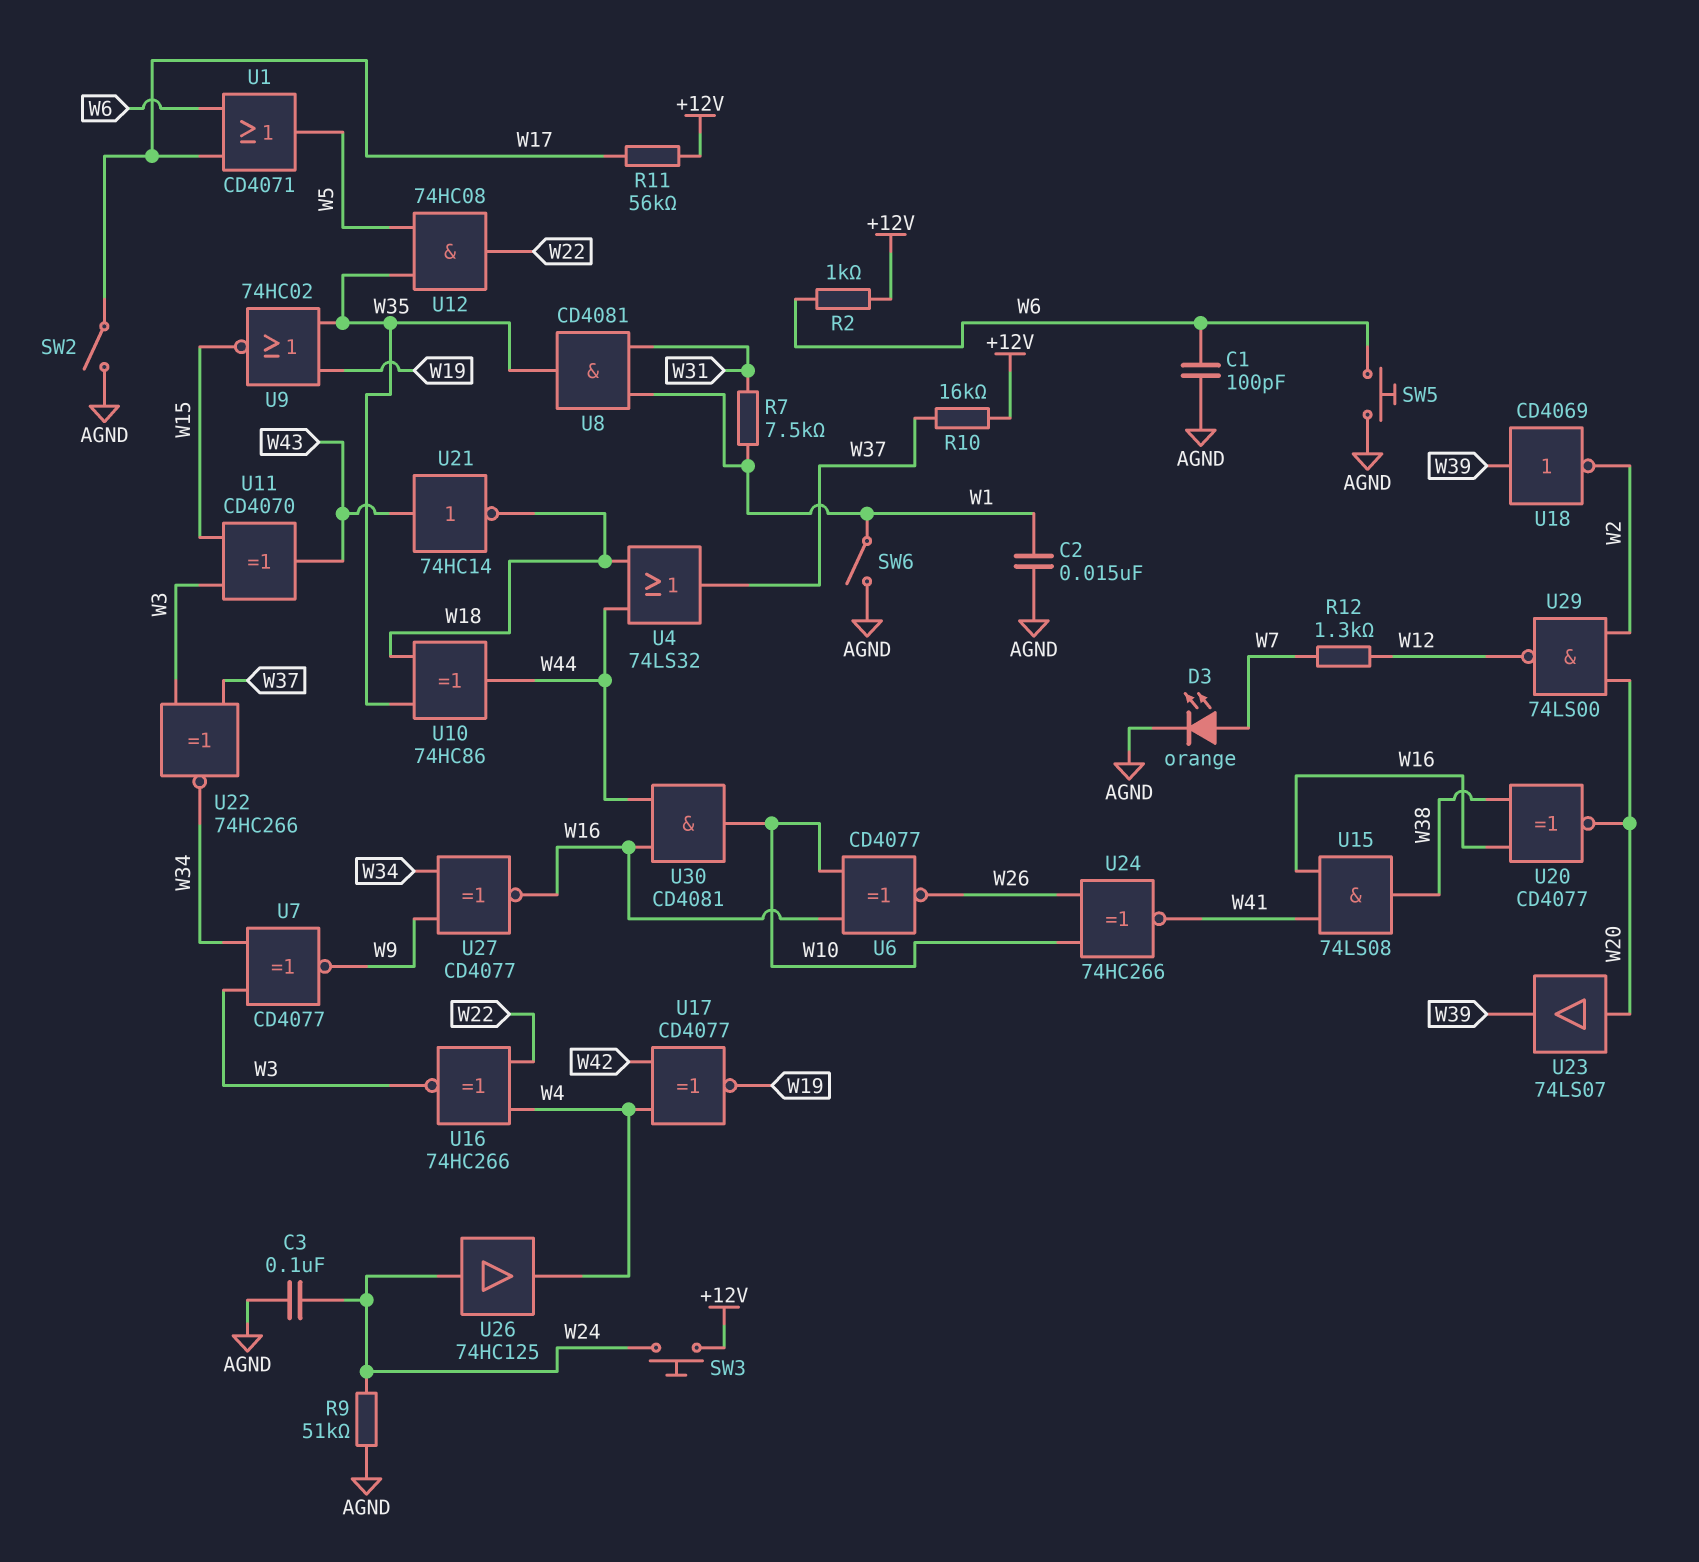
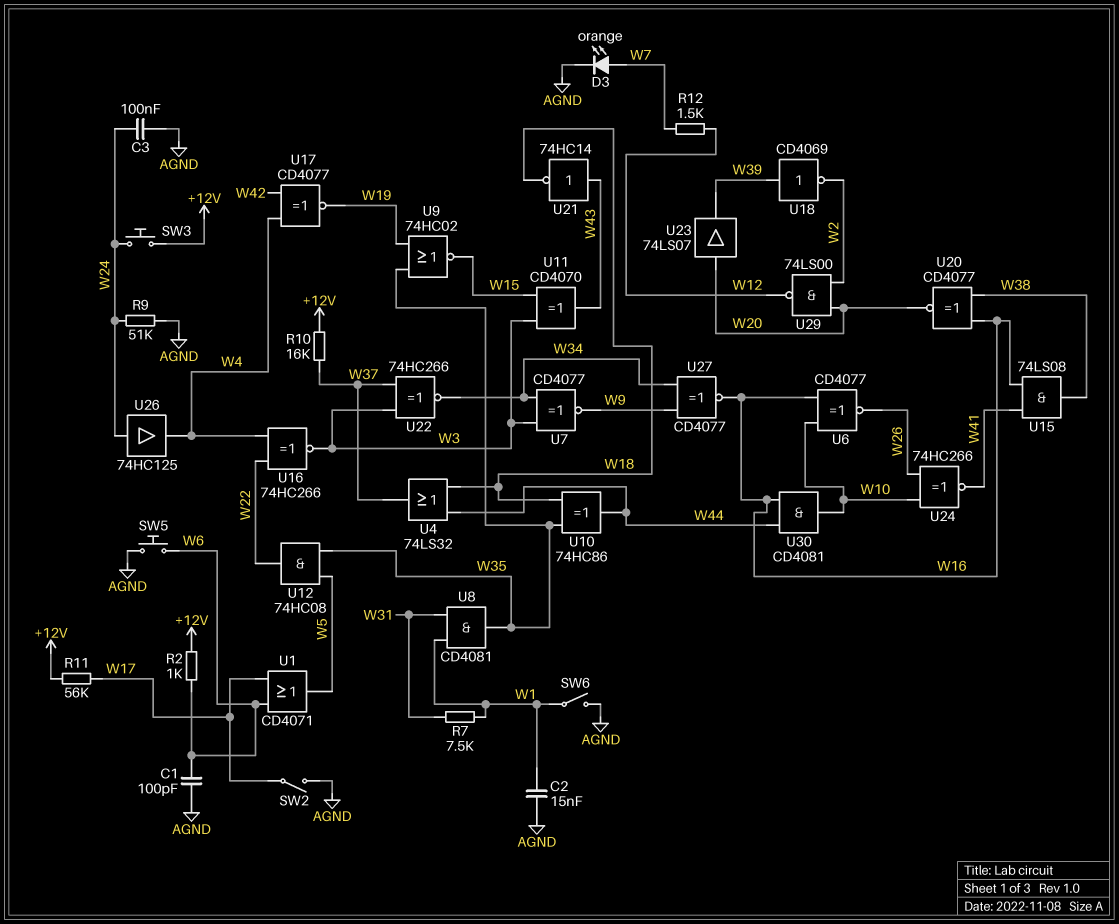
R12: 1.3k (W7, W12) -> 1.5k (W7, W12)

